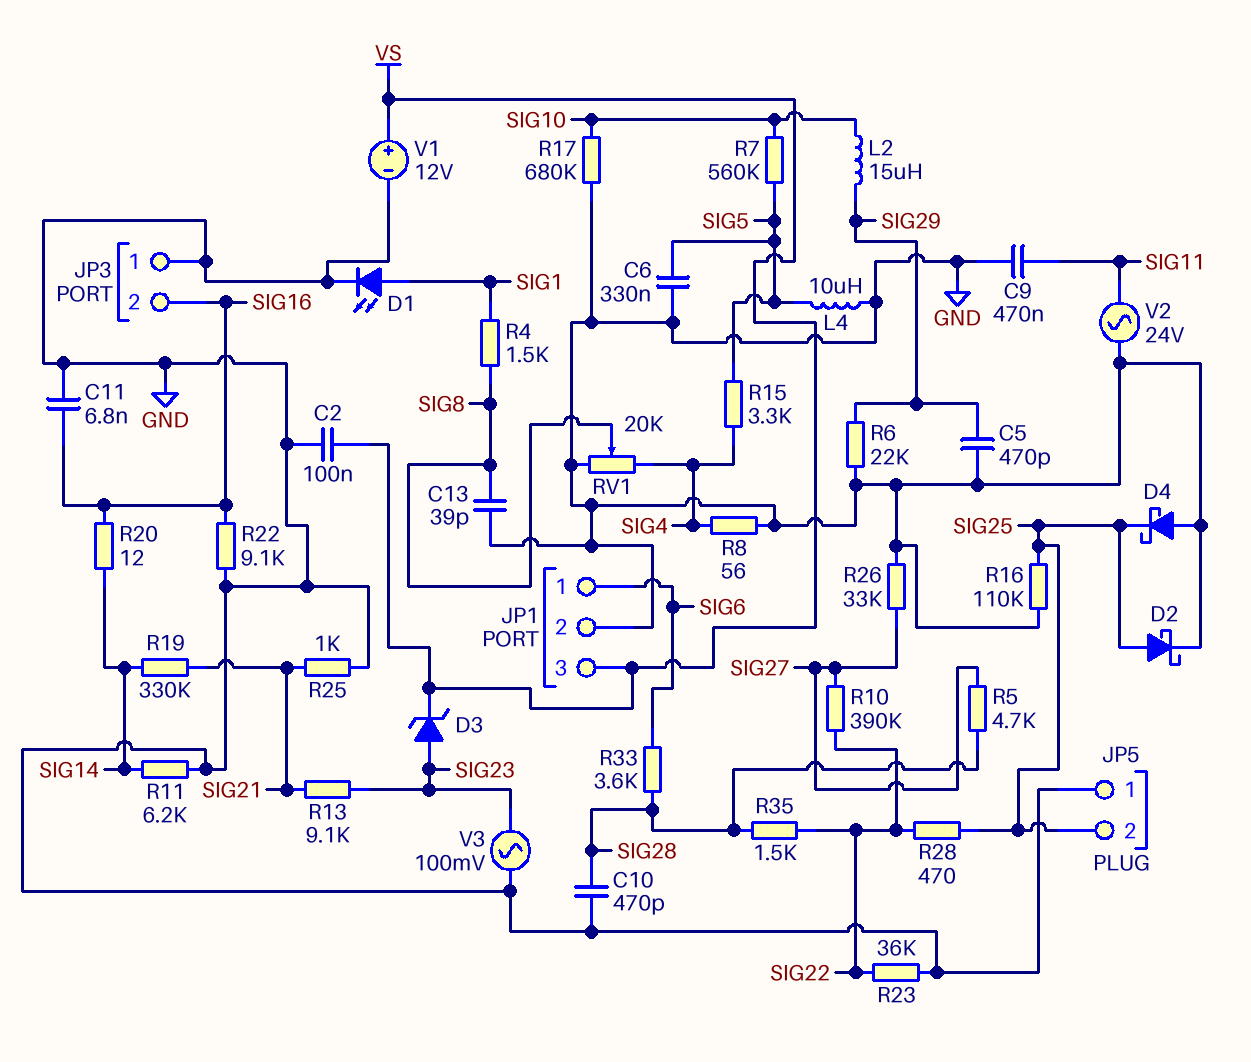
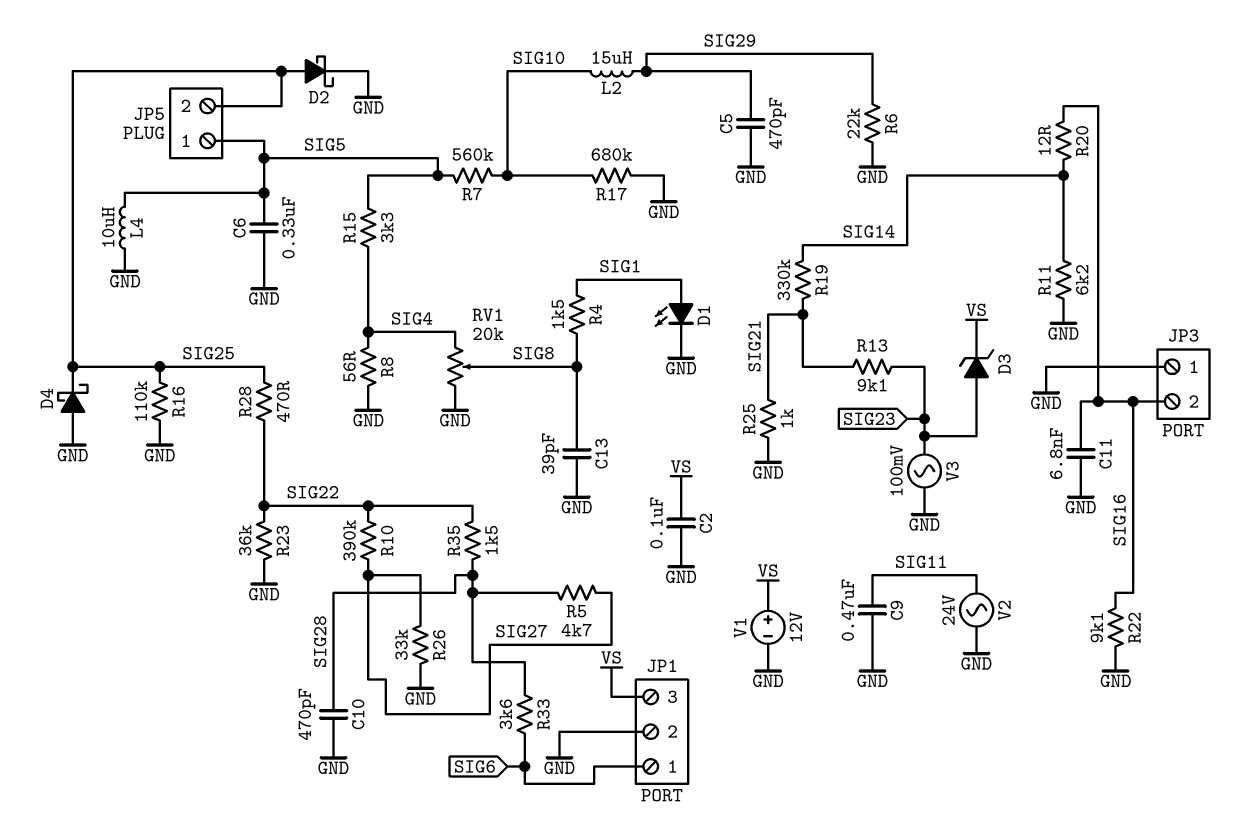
JP5 pin 1: GND -> SIG5

